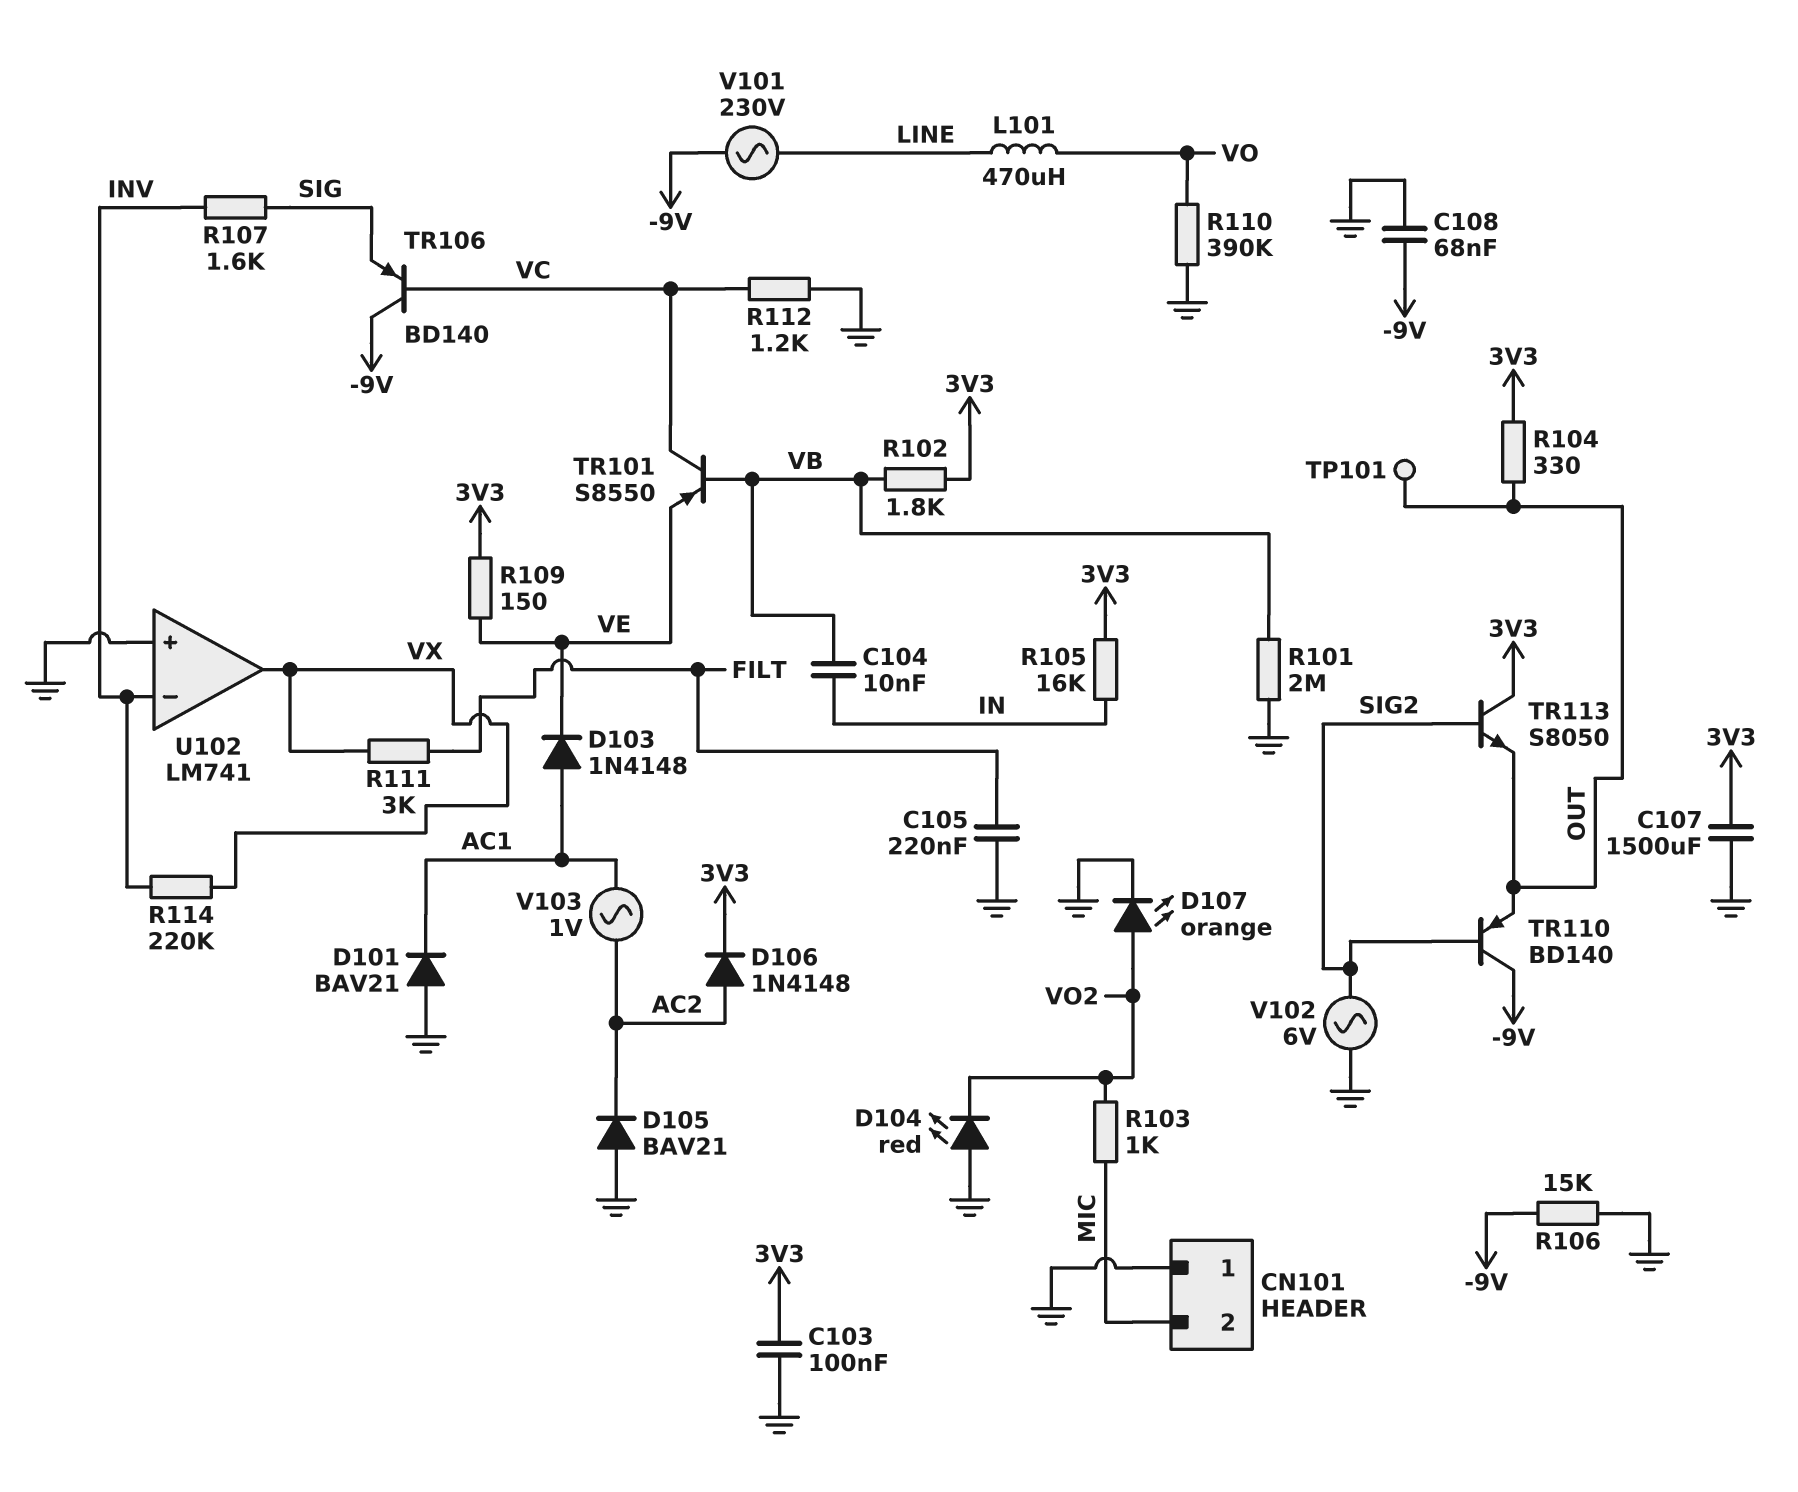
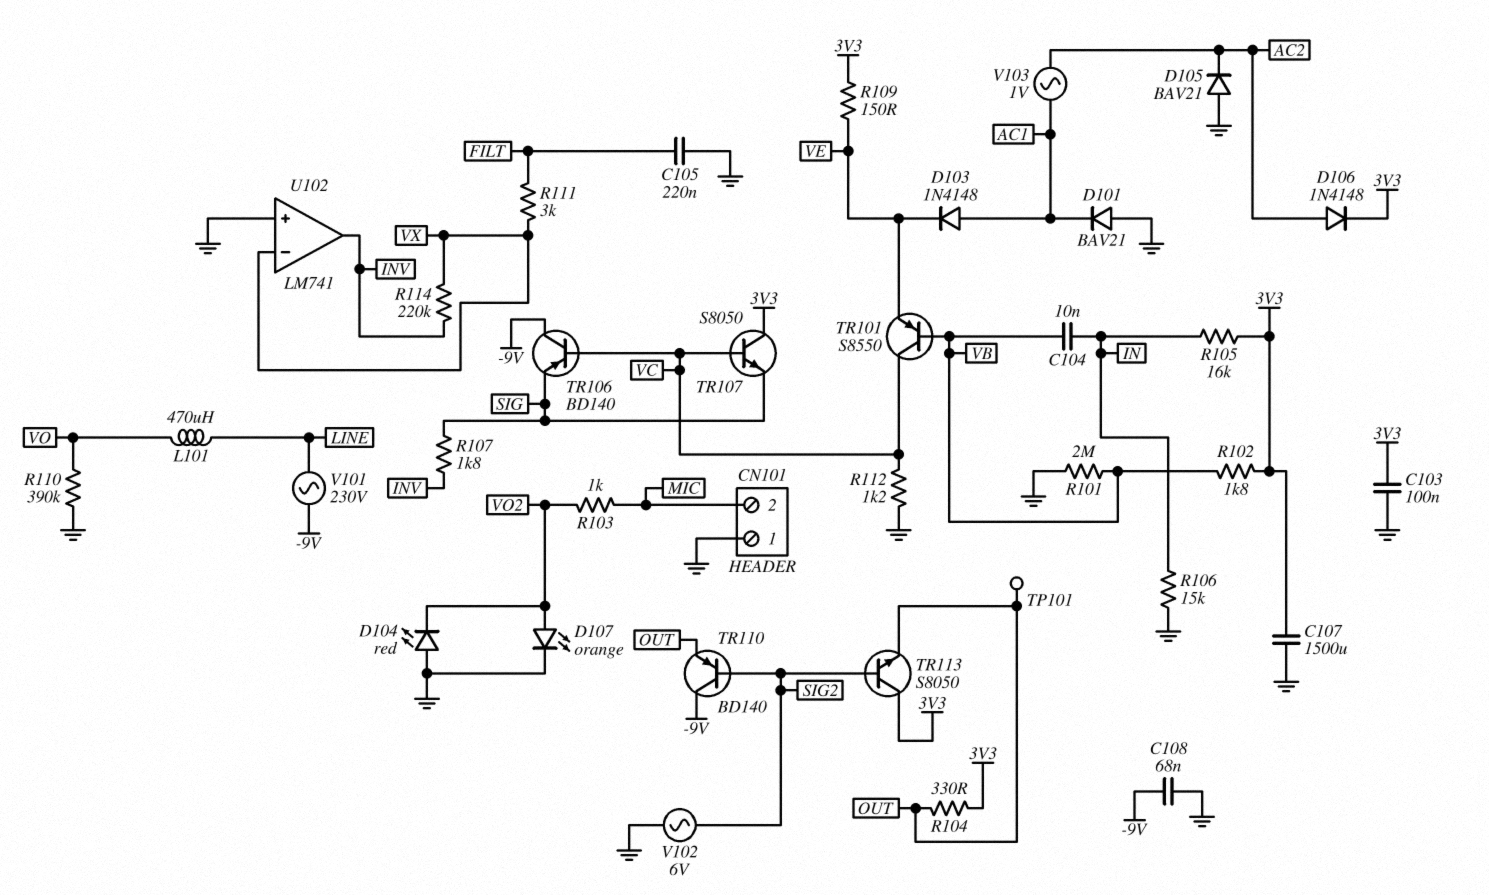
R106: 15k (-9V, GND) -> 15k (GND, IN)
R107: 1.6k (INV, SIG) -> 1.8k (INV, SIG)
TR107: none -> NPN S8050 (B VC, C 3V3, E SIG)
U102 pin in-: INV -> VX
U102 pin out: VX -> INV

